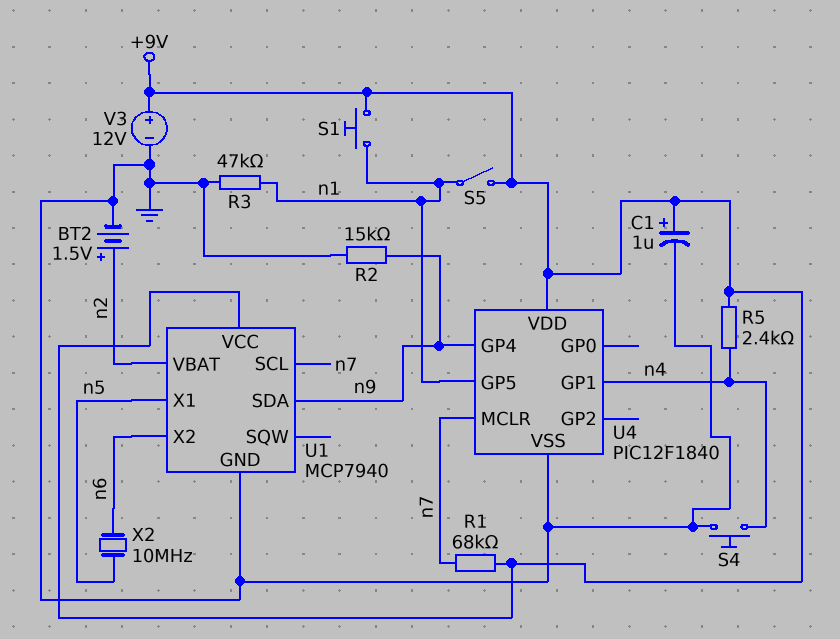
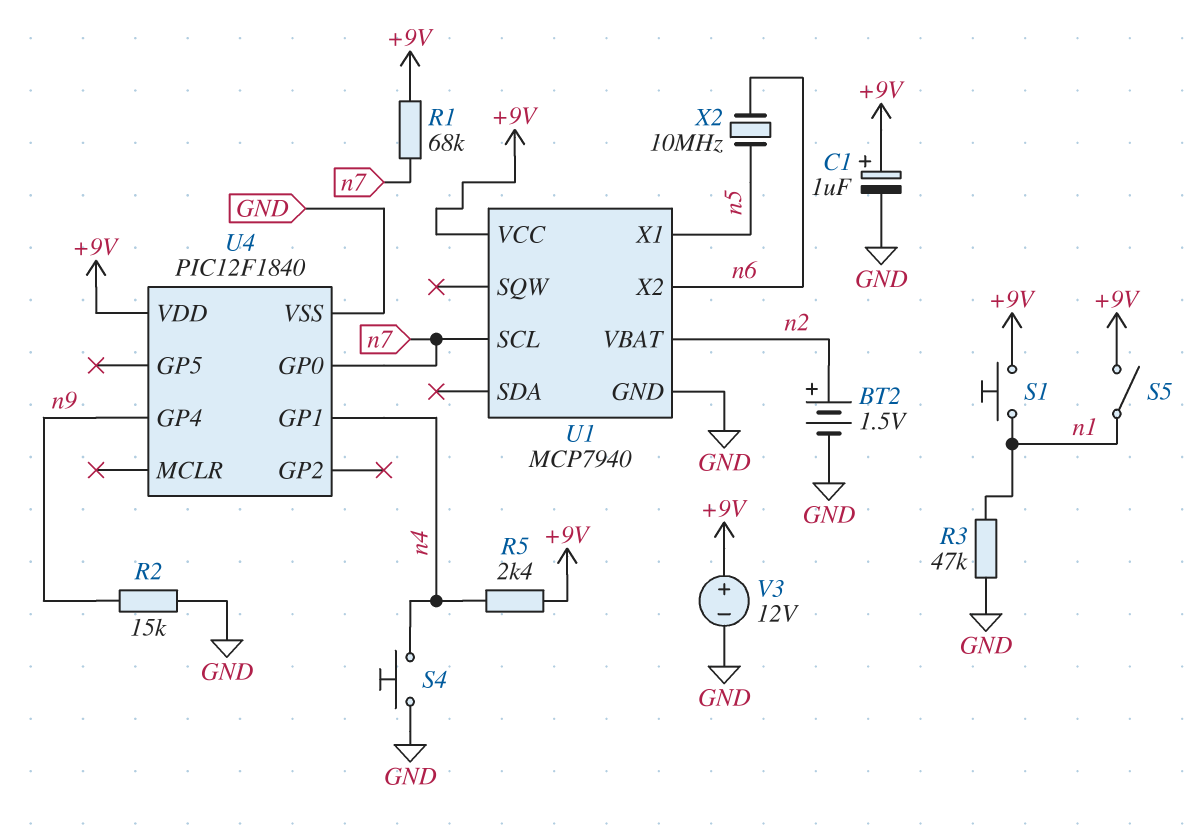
U1 pin SDA: n9 -> none
U4 pin GP0: none -> n7
U4 pin GP5: n1 -> none
U4 pin MCLR: n7 -> none

